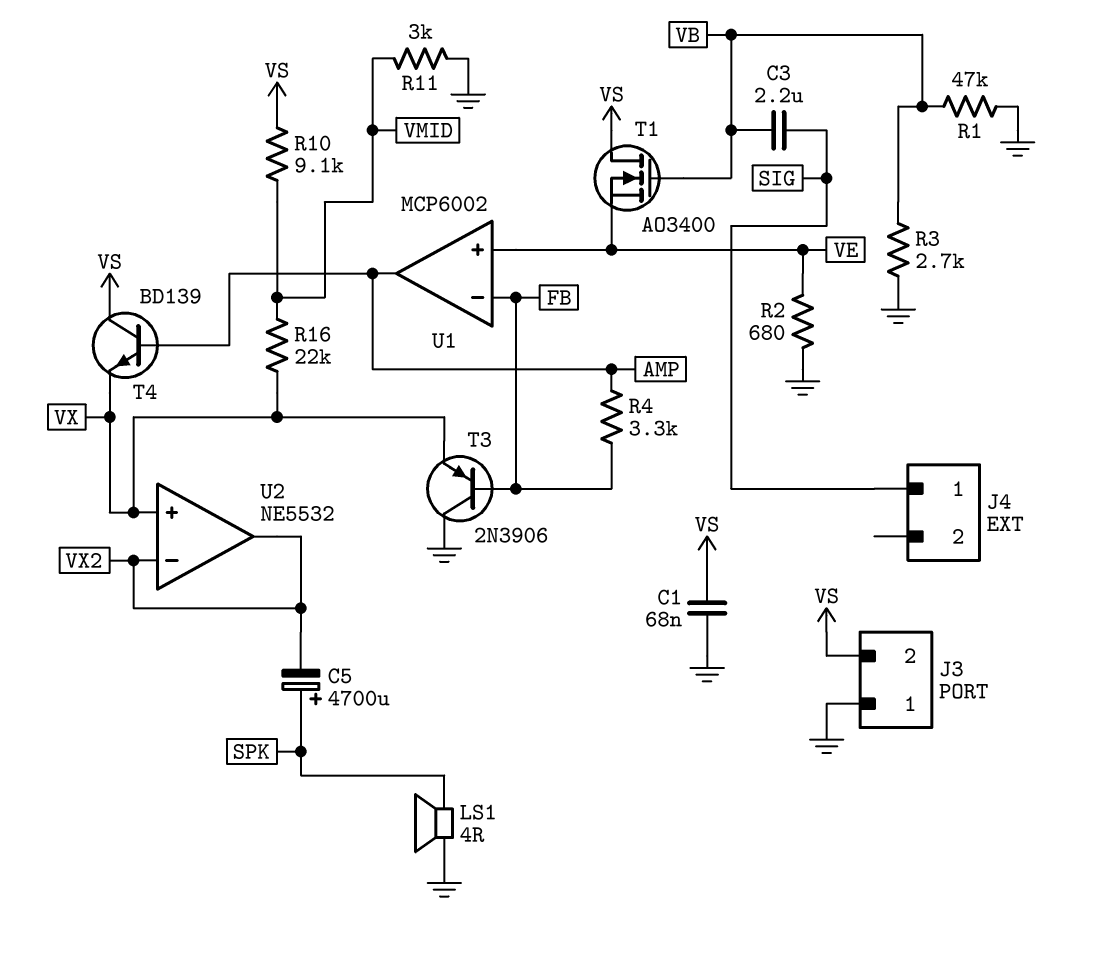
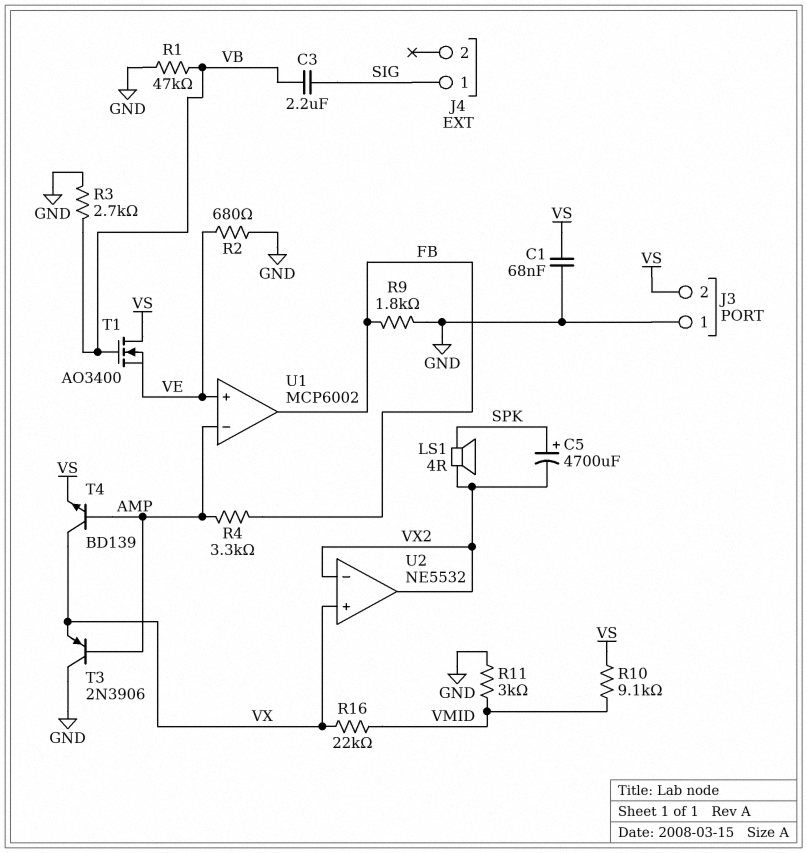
LS1: speaker 4R (GND, SPK) -> speaker 4R (SPK, VX2)
R9: none -> 1.8k (FB, GND)
T3: PNP 2N3906 (B FB, C GND, E VX) -> PNP 2N3906 (B AMP, C GND, E VX)
T4: NPN BD139 (B AMP, C VS, E VX) -> NPN BD139 (B AMP, C VX, E VS)
U1 pin in-: FB -> AMP
U1 pin out: AMP -> FB

